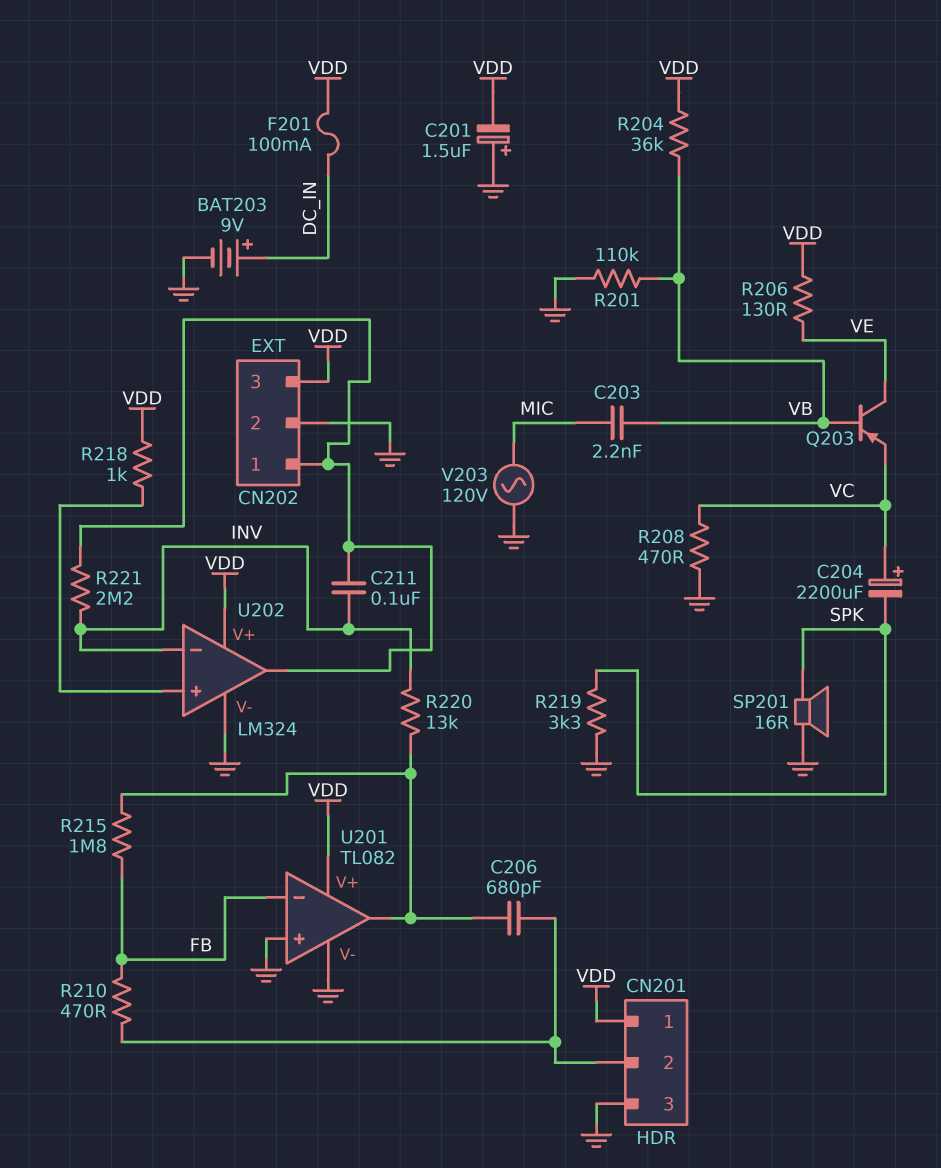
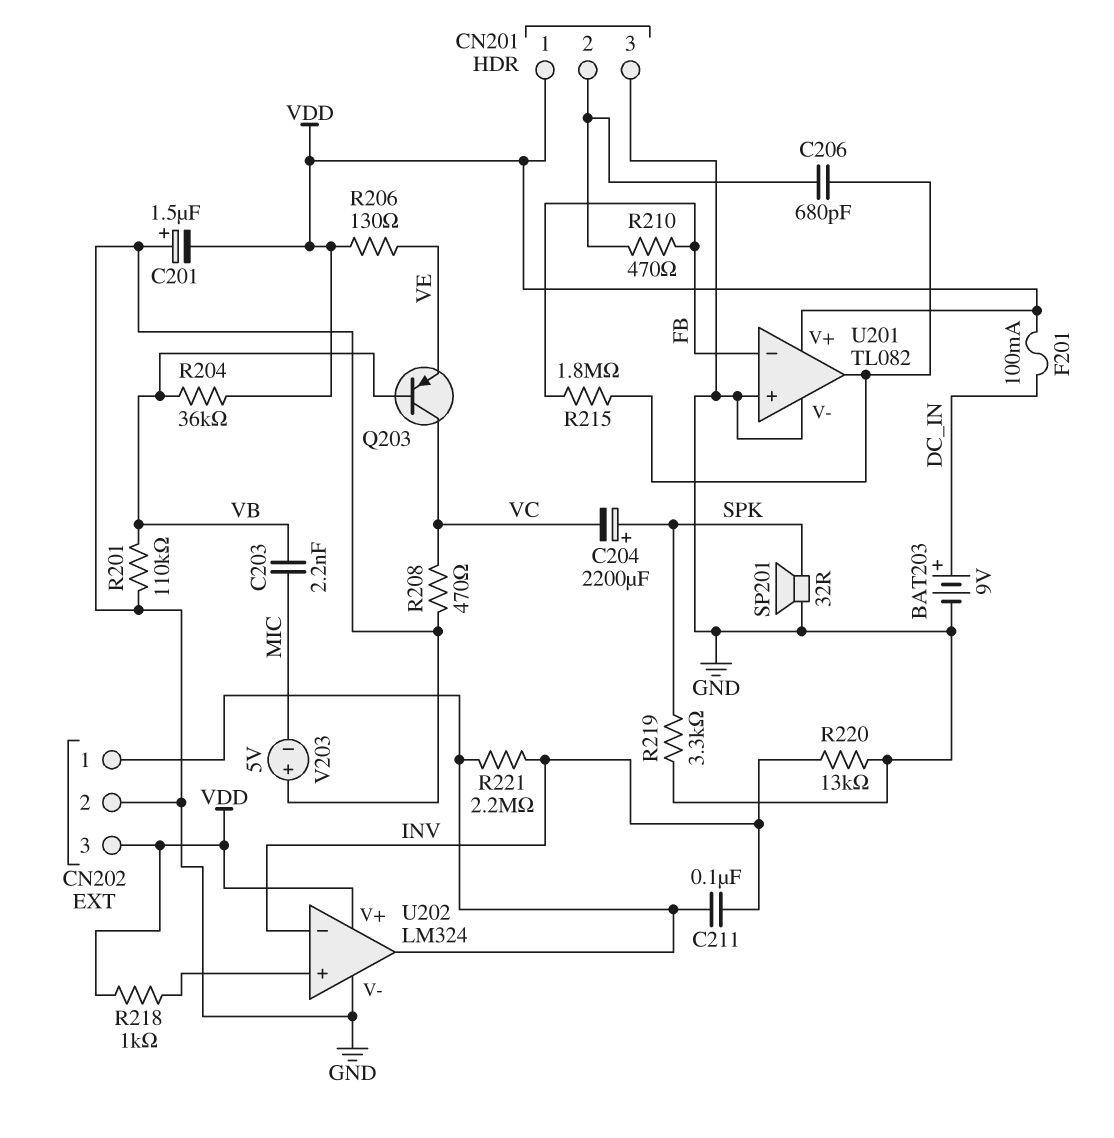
C204: 2200uF (plus VC, minus SPK) -> 2200uF (plus SPK, minus VC)
Q203: PNP (B VB, C VE, E VC) -> PNP (B VB, C VC, E VE)
R220: 13k (INV, U201/out) -> 13k (GND, INV)
SP201: speaker 16R (GND, SPK) -> speaker 32R (GND, SPK)
V203: AC 120V (GND, MIC) -> 5V (plus GND, minus MIC)

